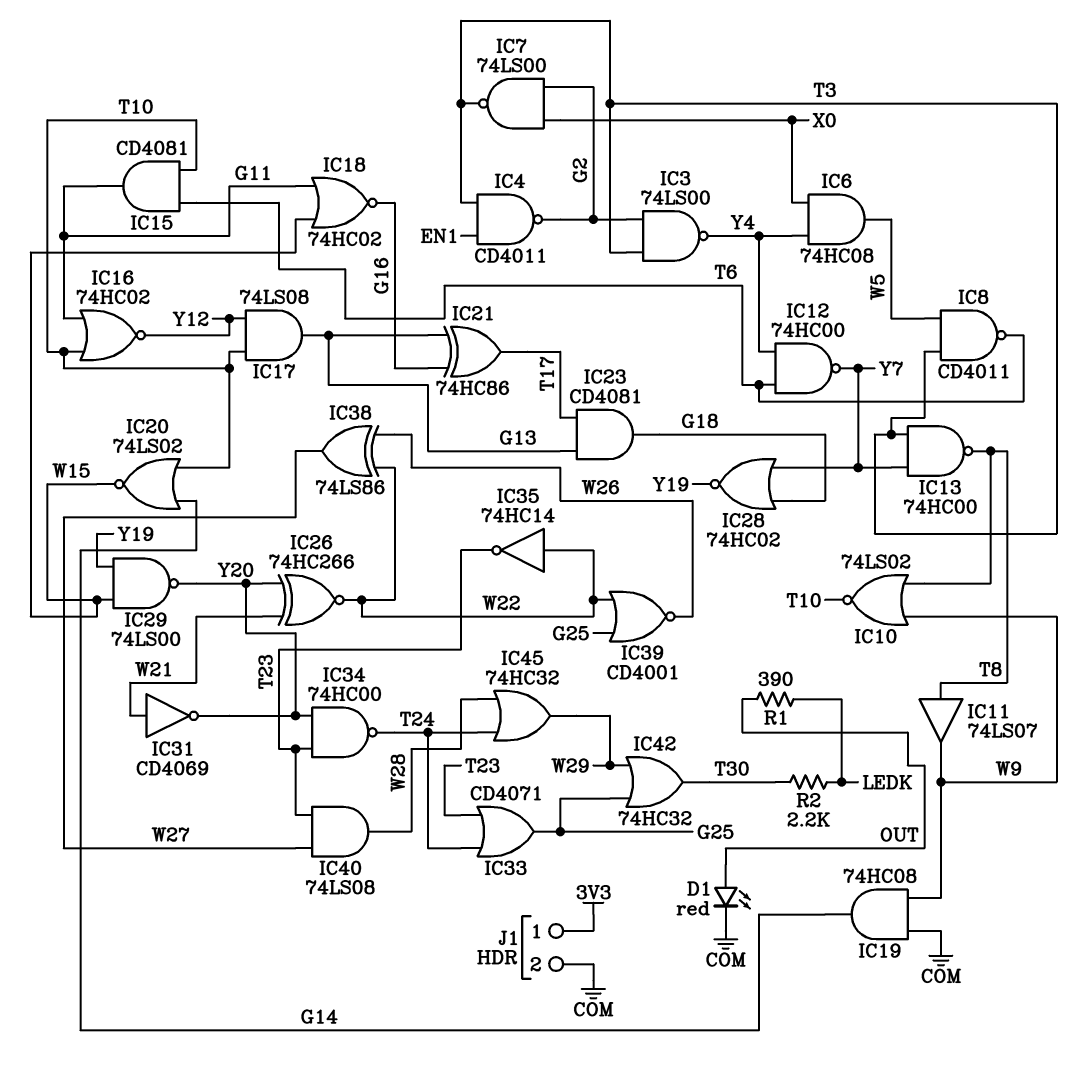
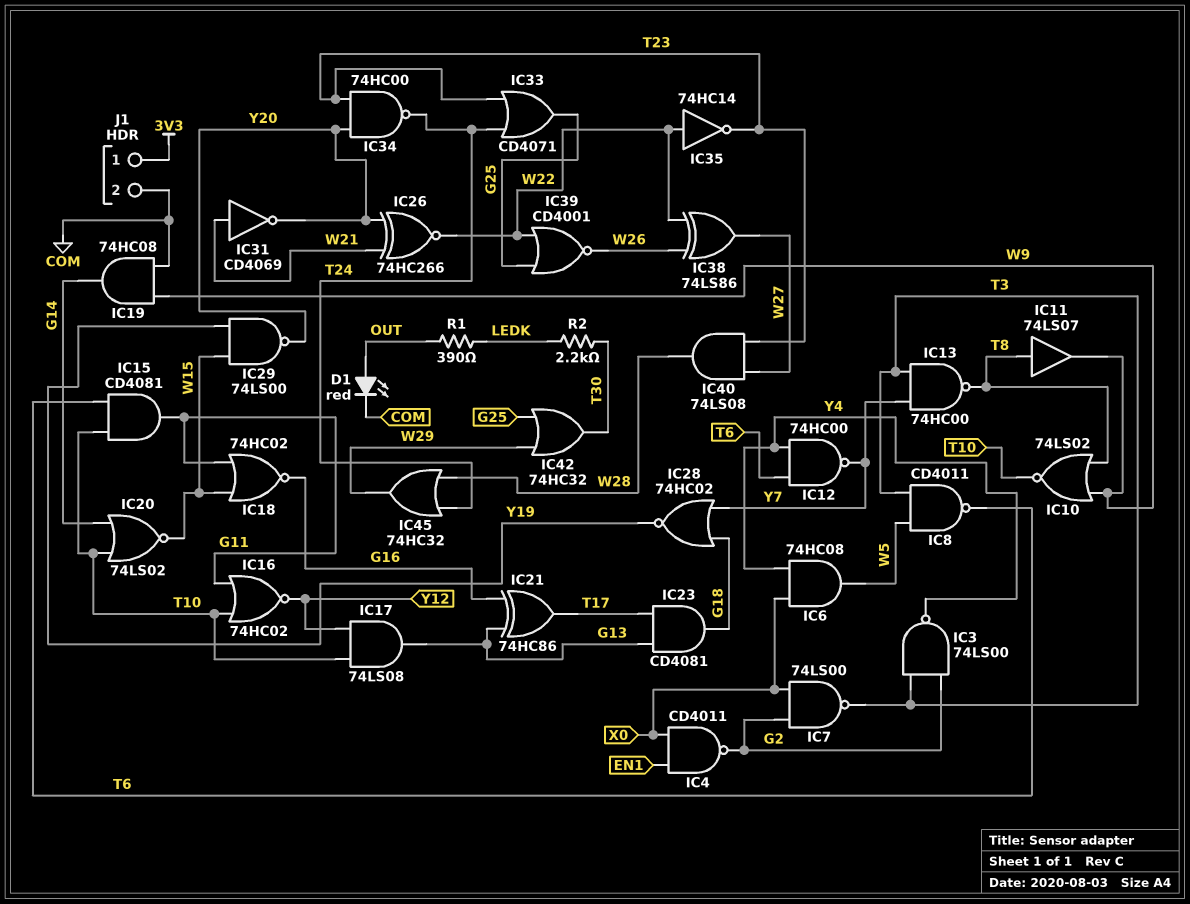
IC4: NAND CD4011 (in EN1, in T3, out G2) -> NAND CD4011 (in EN1, in X0, out G2)

